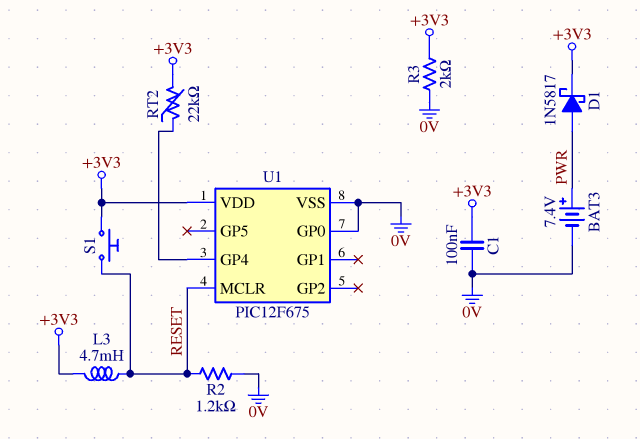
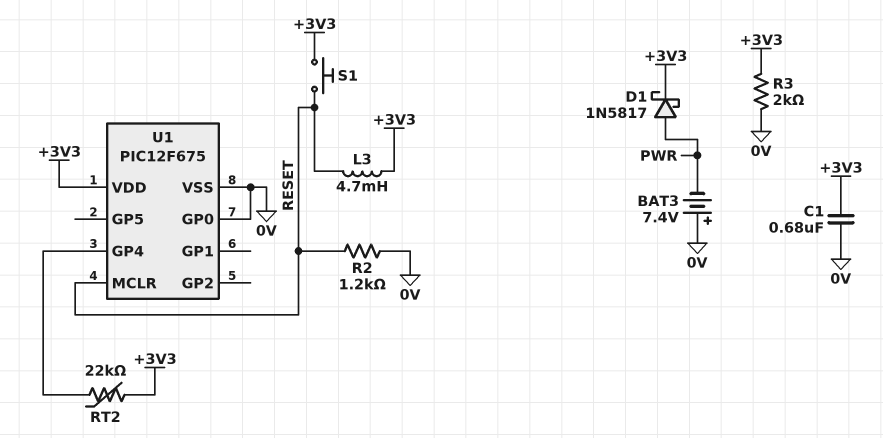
BAT3: 7.4V (plus PWR, minus 0V) -> 7.4V (plus 0V, minus PWR)
C1: 100nF (+3V3, 0V) -> 680nF (+3V3, 0V)

